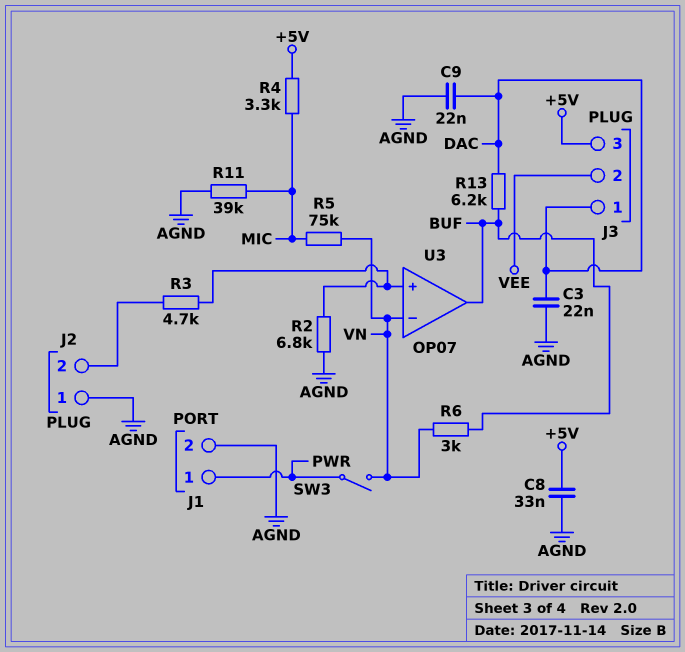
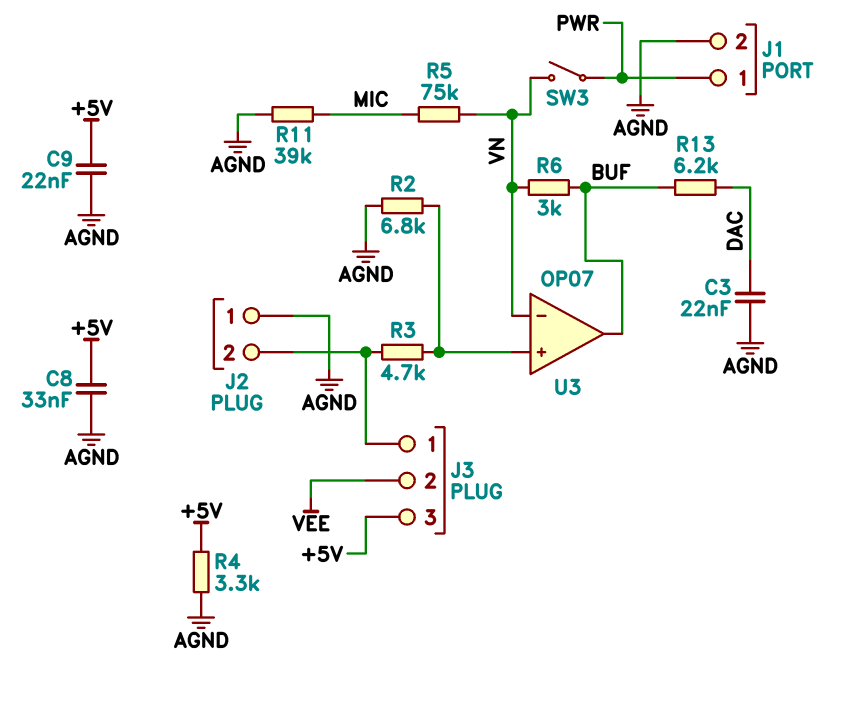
C9: 22nF (AGND, DAC) -> 22nF (+5V, AGND)
J3 pin 1: DAC -> J2/2
R4: 3.3k (+5V, MIC) -> 3.3k (+5V, AGND)

